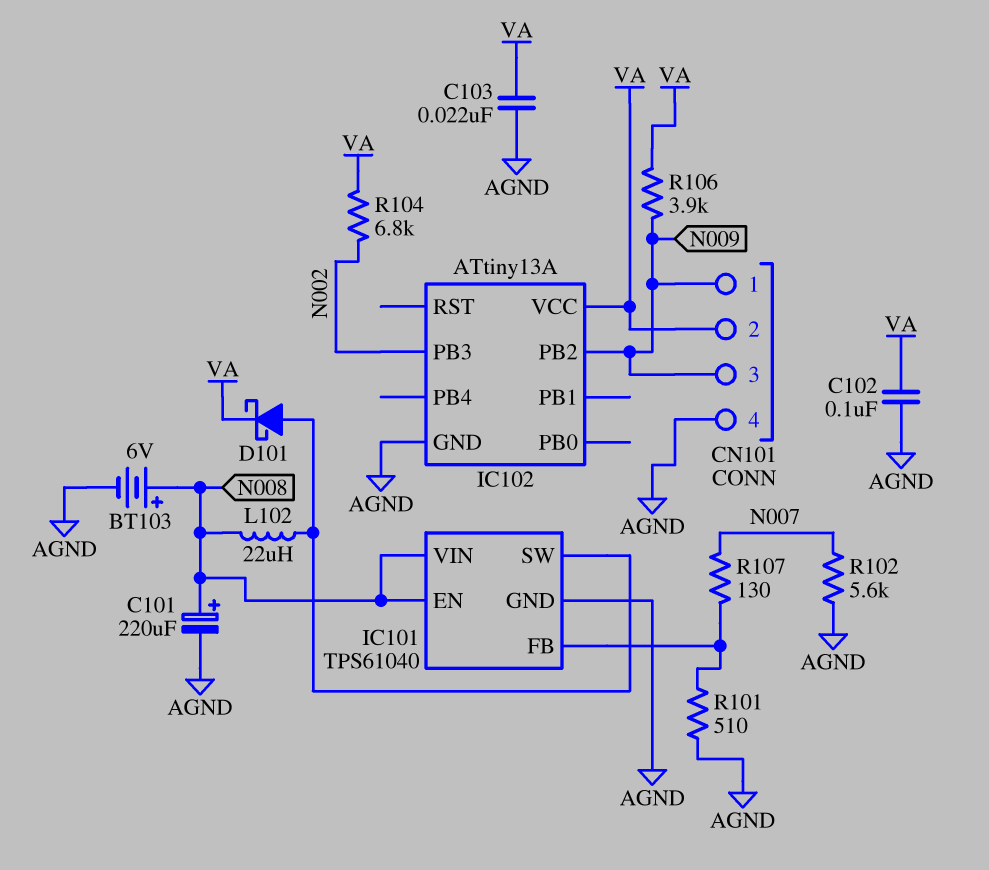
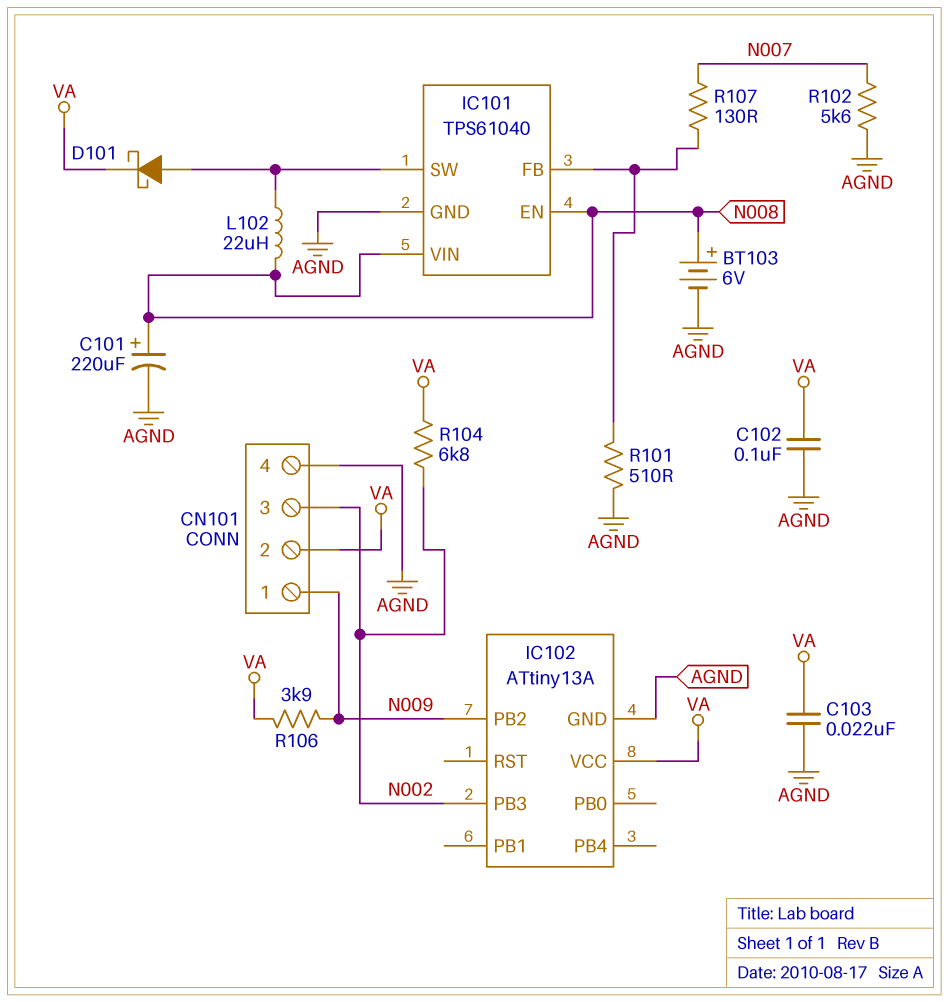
CN101 pin 3: N009 -> N002

